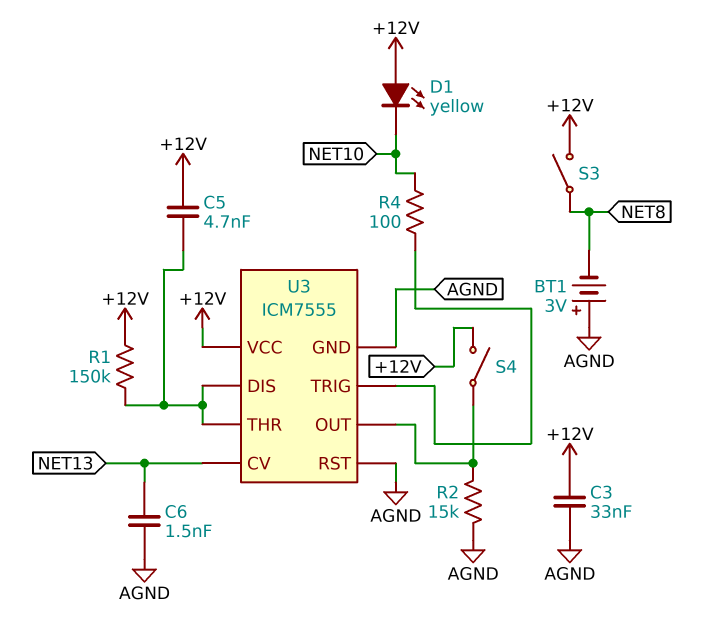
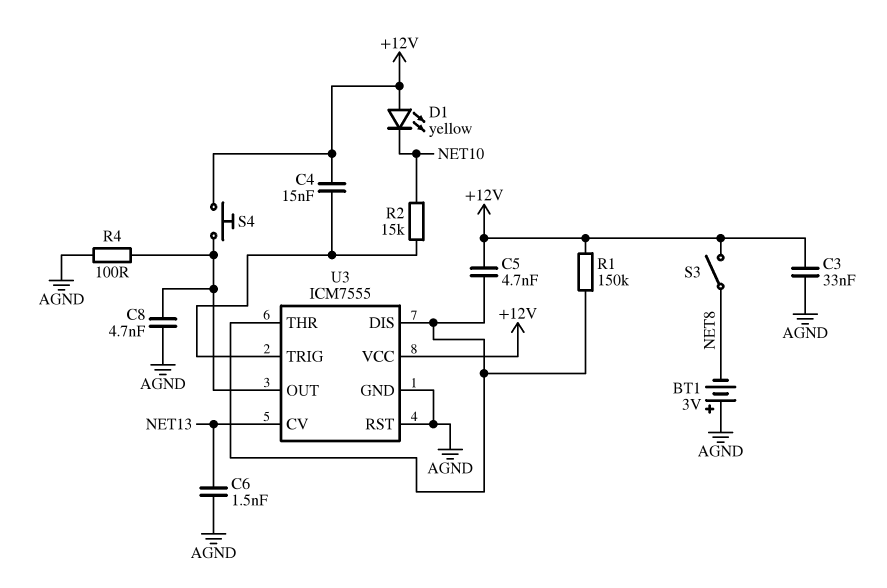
C4: none -> 15nF (+12V, U3/TRIG)
C8: none -> 4.7nF (AGND, U3/OUT)
R2: 15k (AGND, U3/OUT) -> 15k (NET10, U3/TRIG)
R4: 100 (NET10, U3/TRIG) -> 100 (AGND, U3/OUT)
S4: switch (+12V, U3/OUT) -> button (+12V, U3/OUT)

